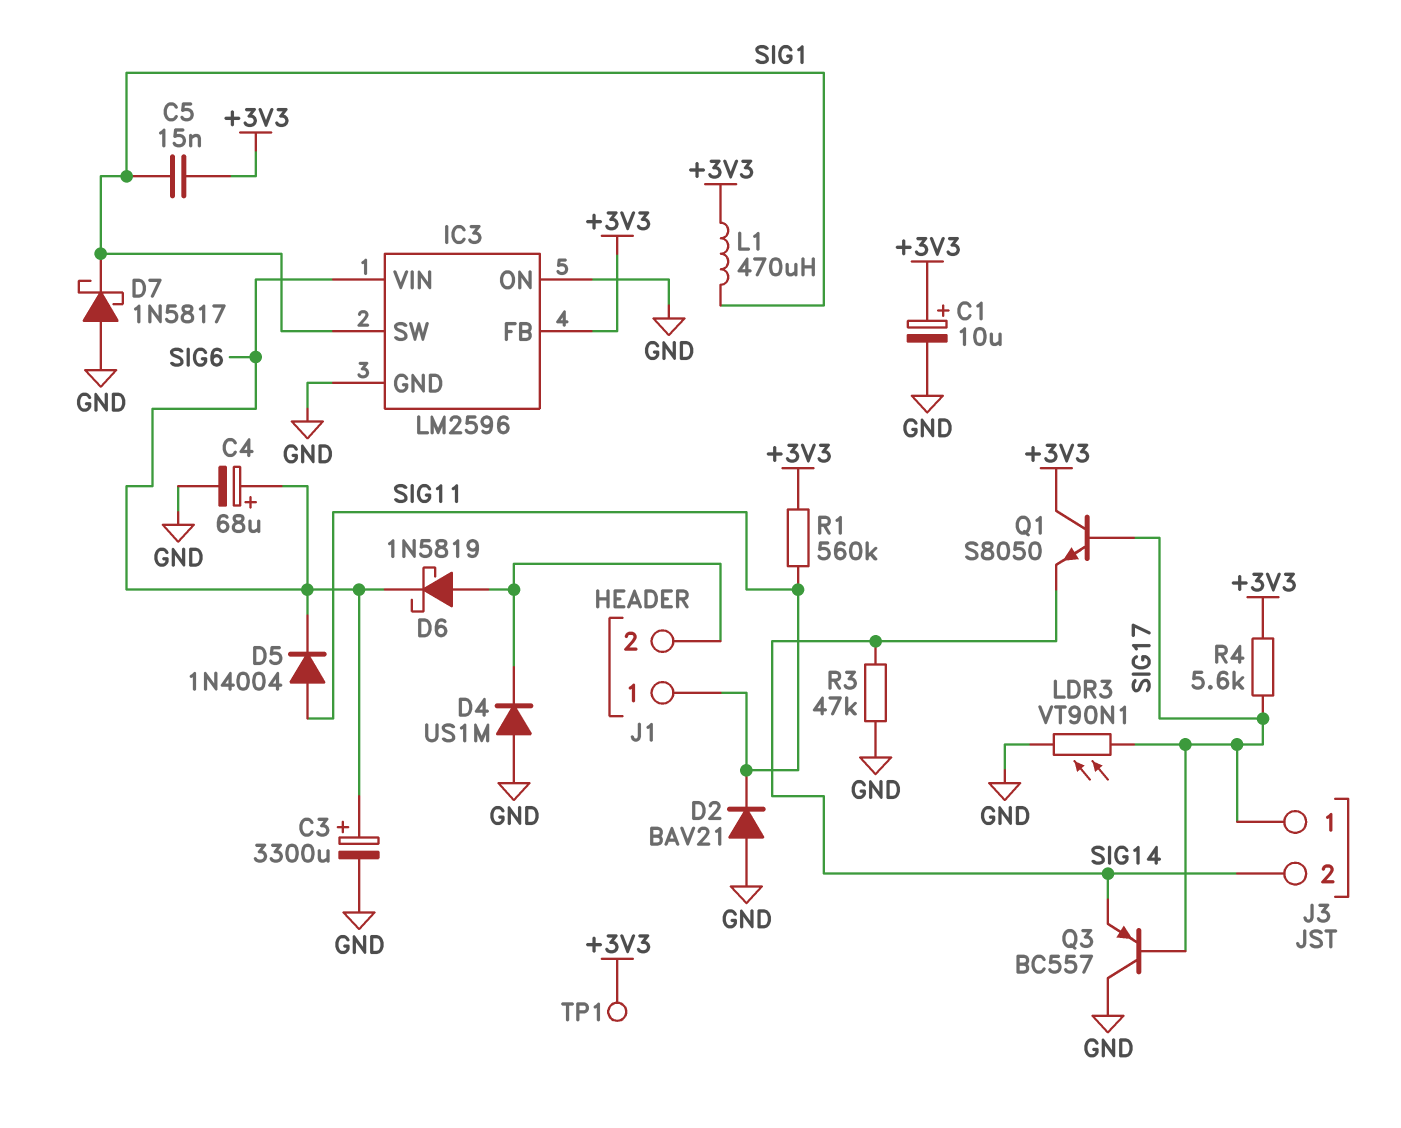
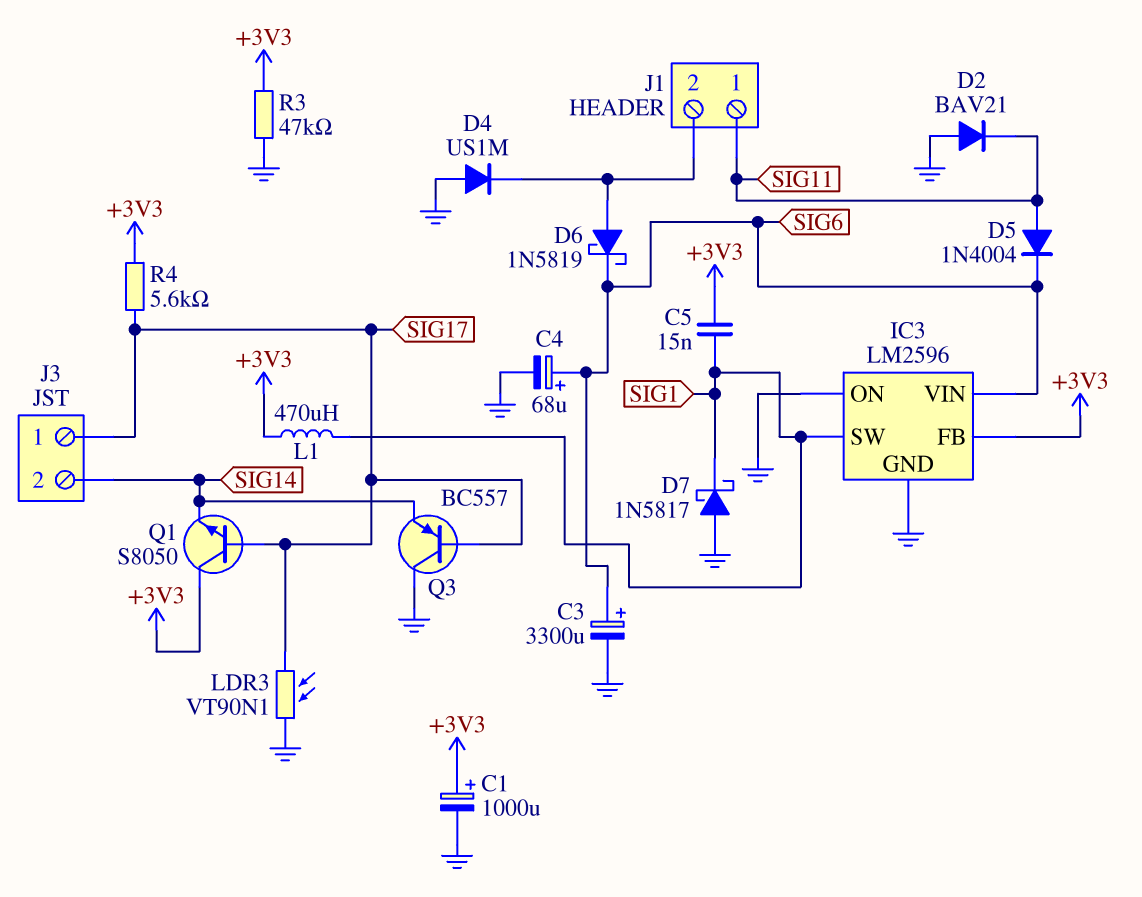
C1: 10uF (plus +3V3, minus GND) -> 1000uF (plus +3V3, minus GND)
R1: 560k (+3V3, SIG11) -> none
R3: 47k (GND, SIG14) -> 47k (+3V3, GND)
TP1: test point (+3V3) -> none

